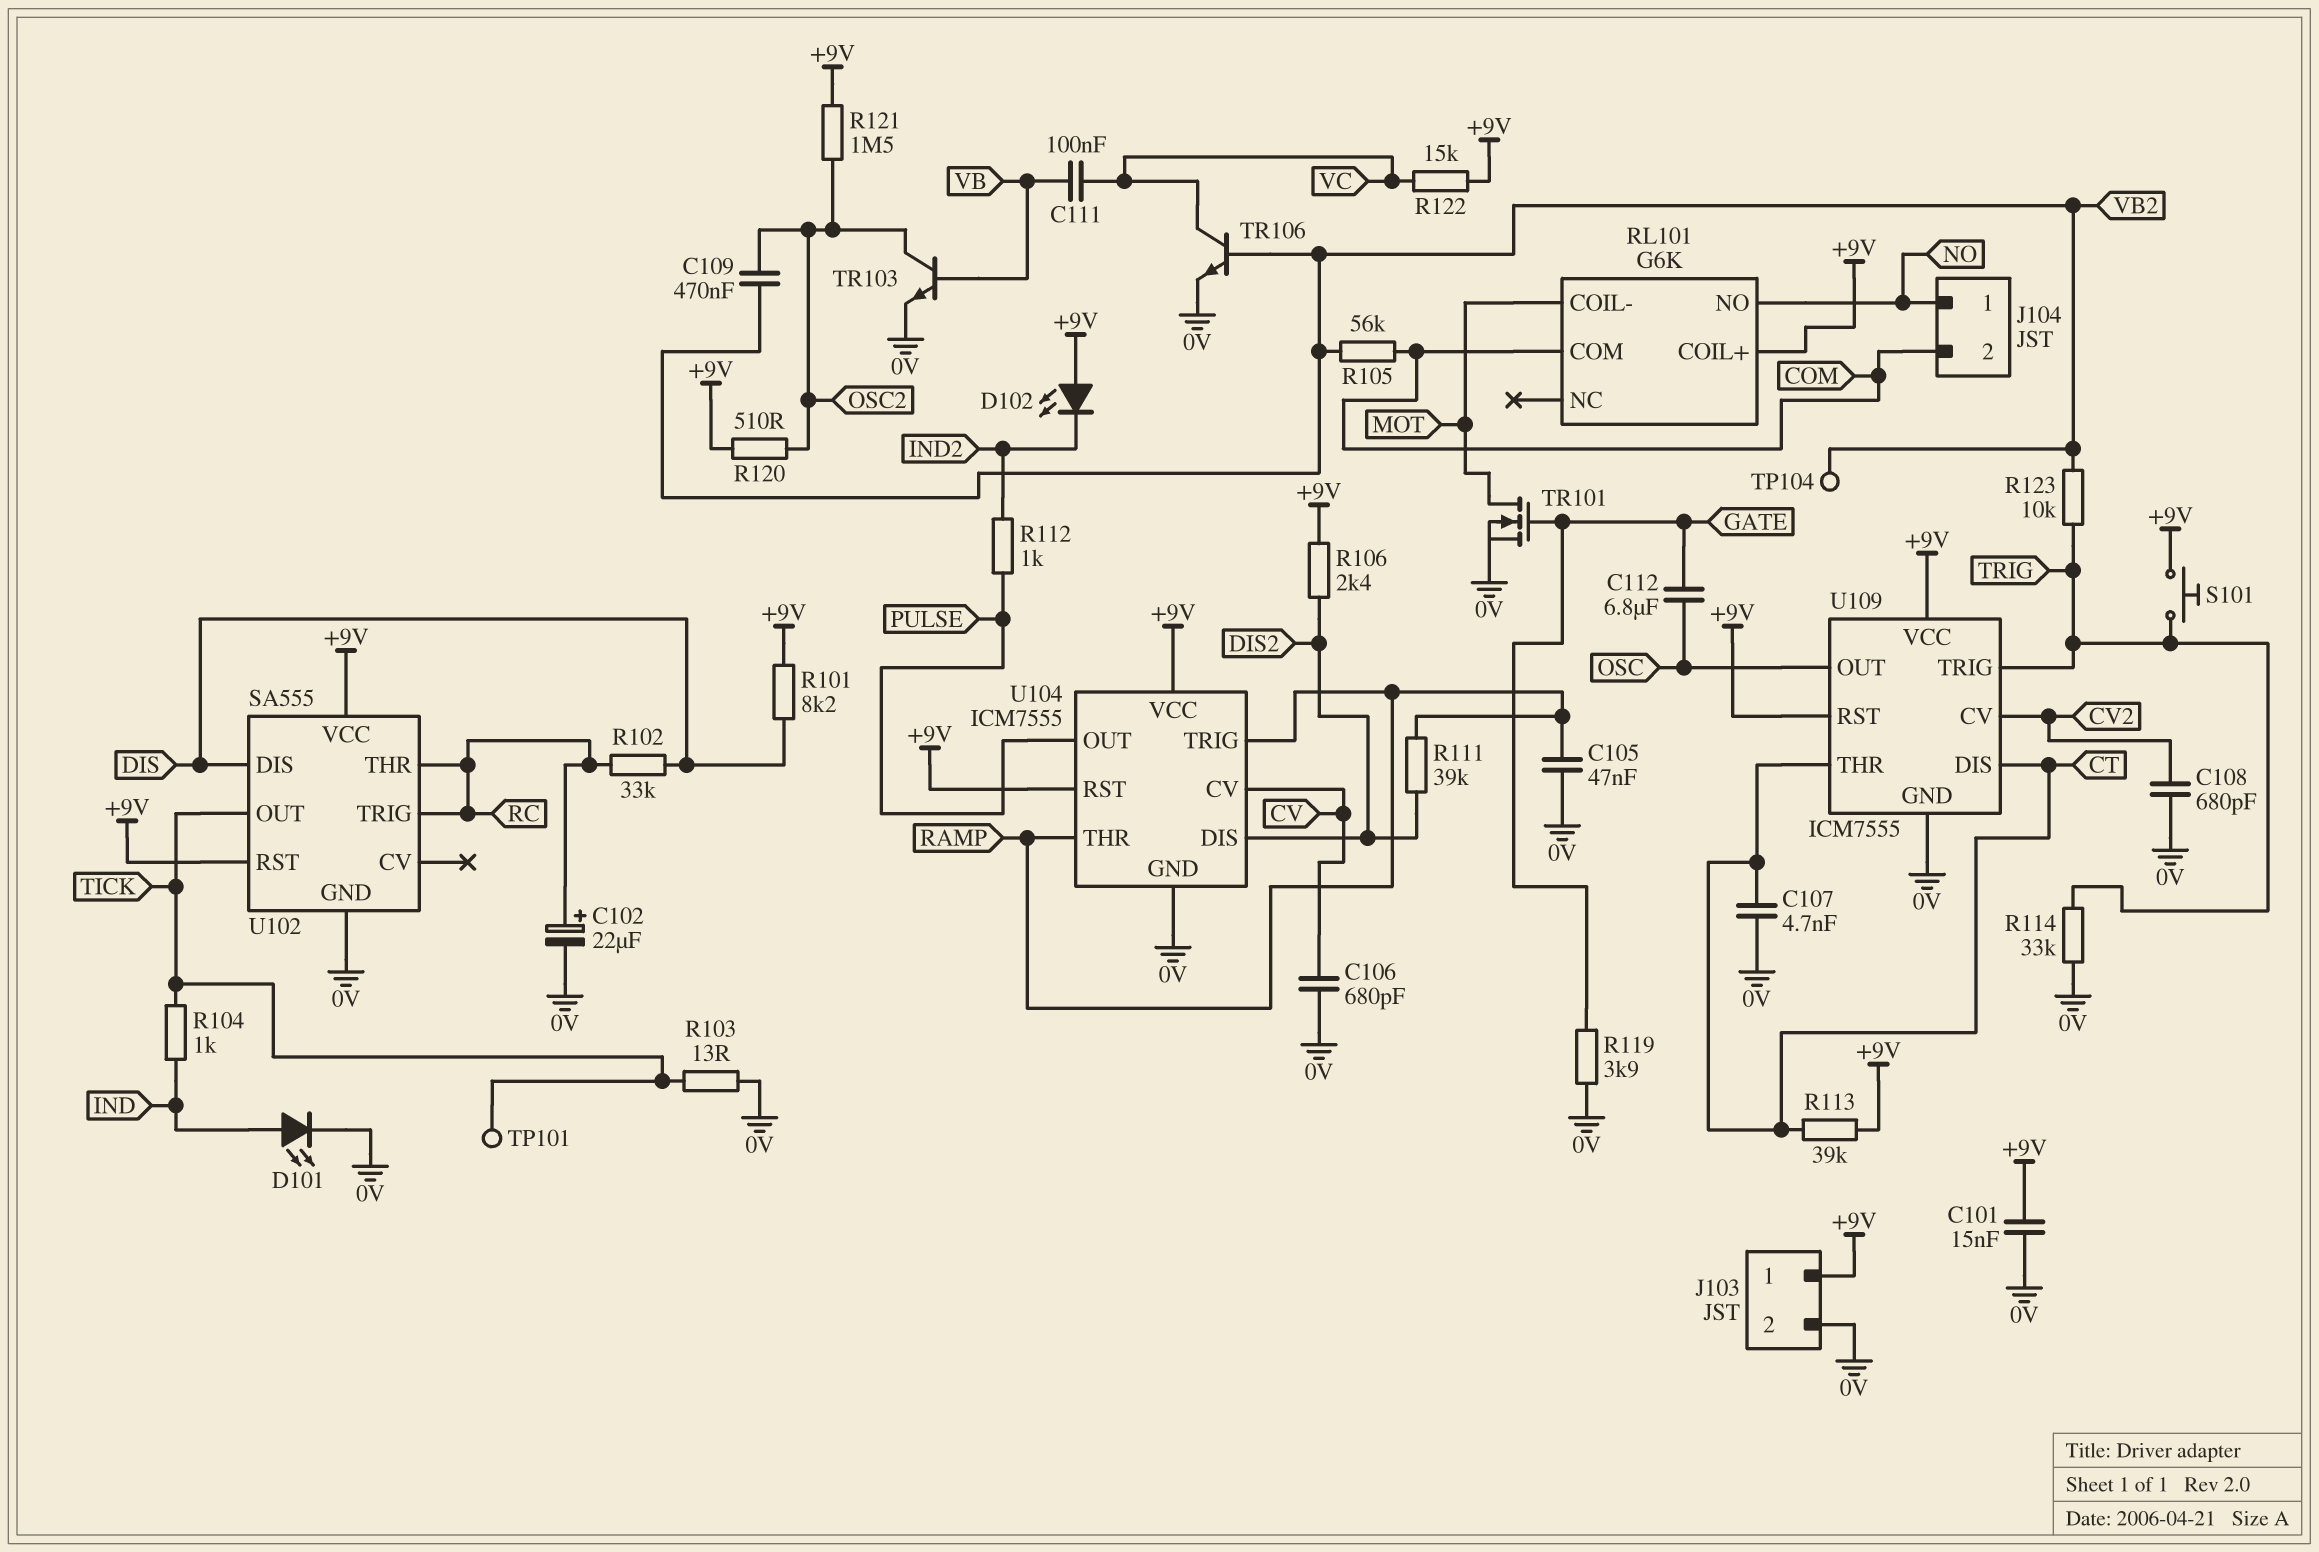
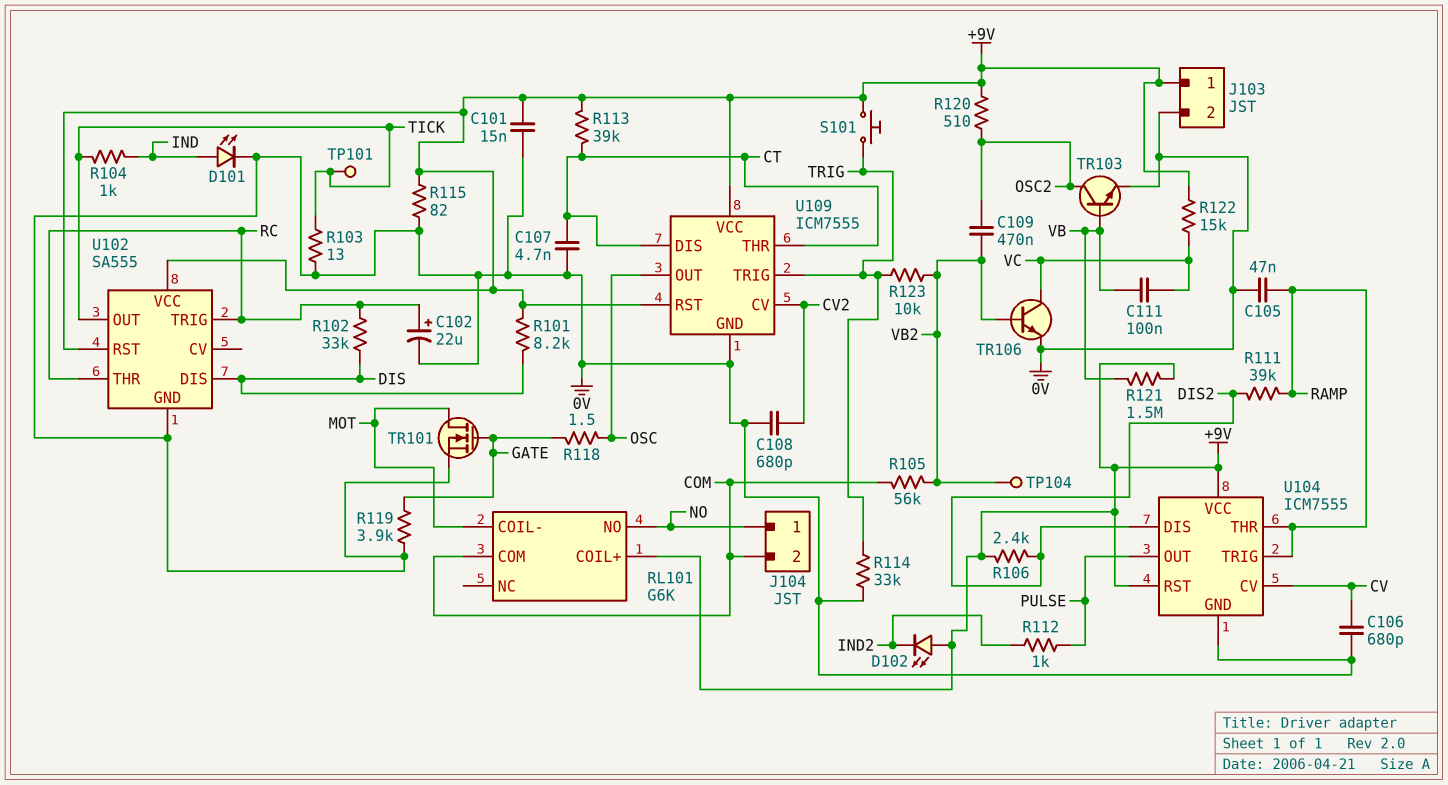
C112: 6.8uF (GATE, OSC) -> none
R115: none -> 82 (+9V, 0V)
R118: none -> 1.5 (GATE, OSC)
R121: 1.5M (+9V, OSC2) -> 1.5M (+9V, VB)

